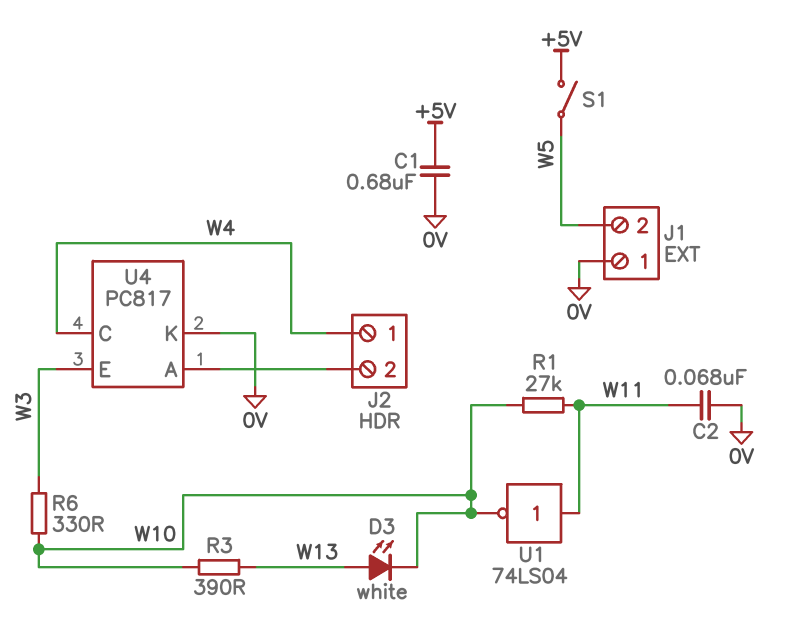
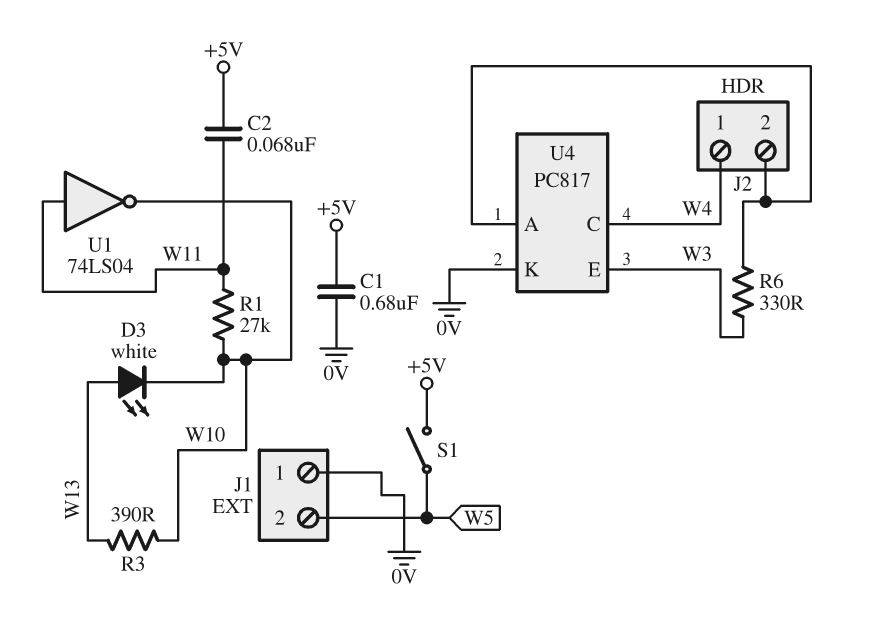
C2: 68nF (0V, W11) -> 68nF (+5V, W11)
R6: 330 (W3, W10) -> 330 (J2/2, W3)

